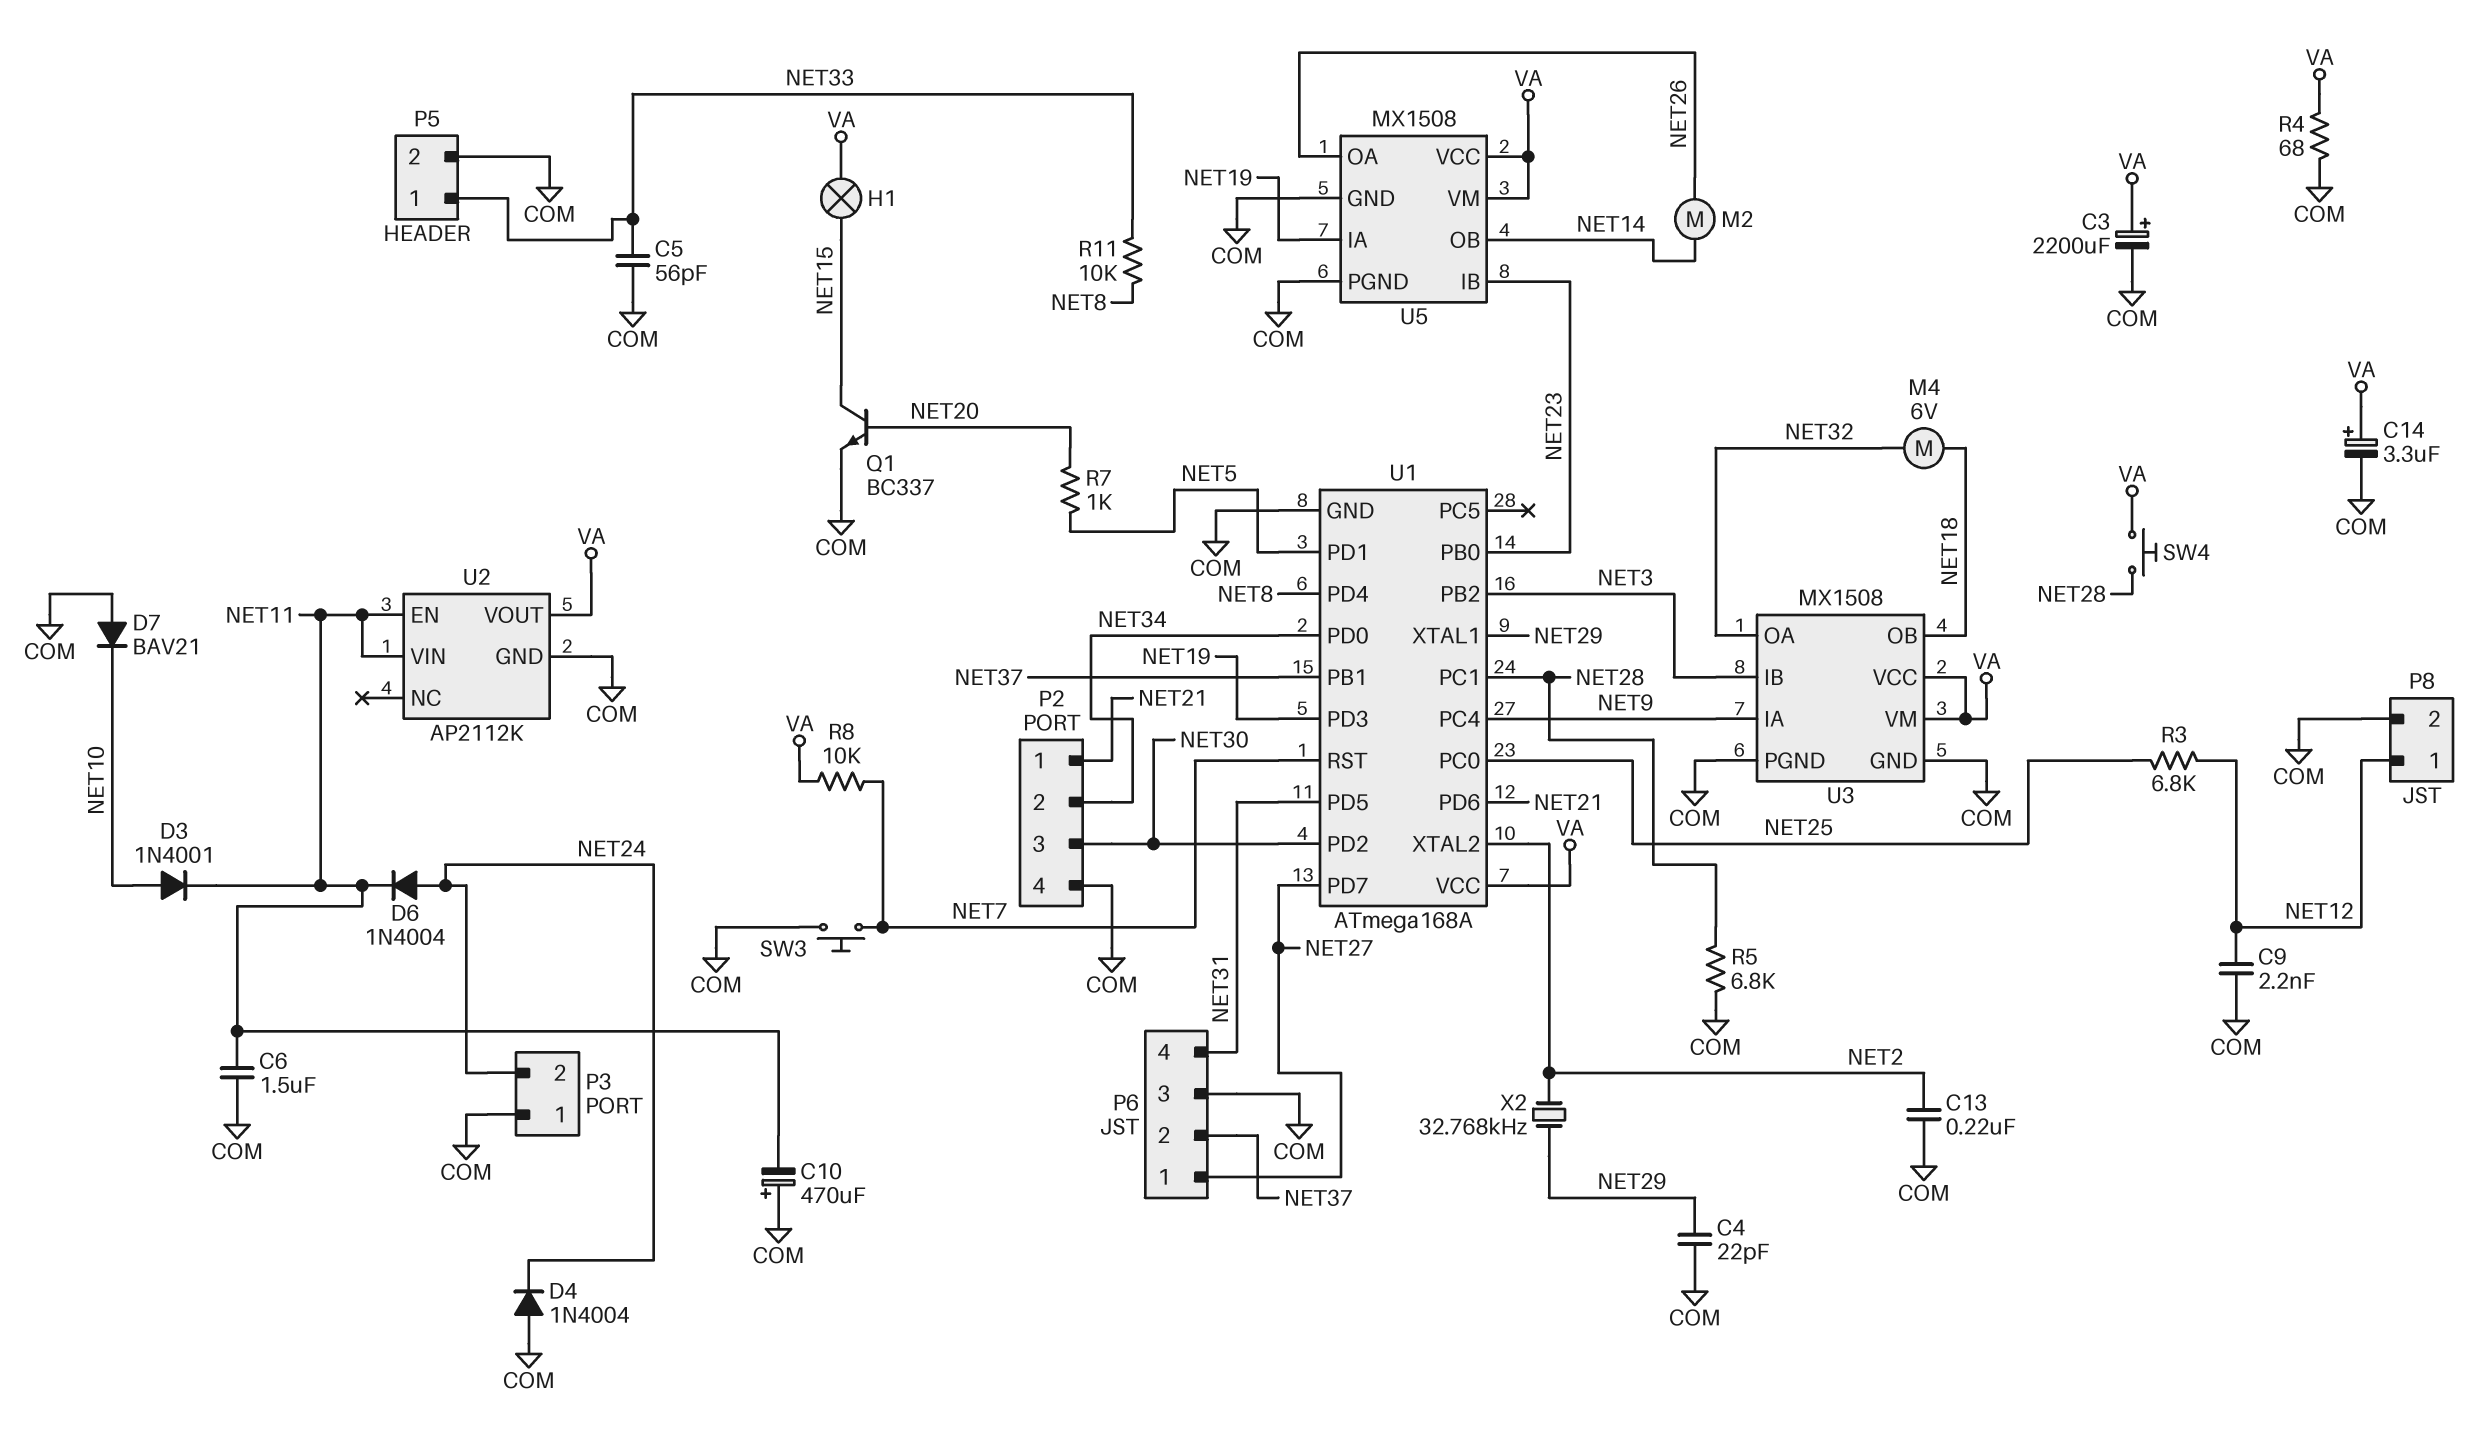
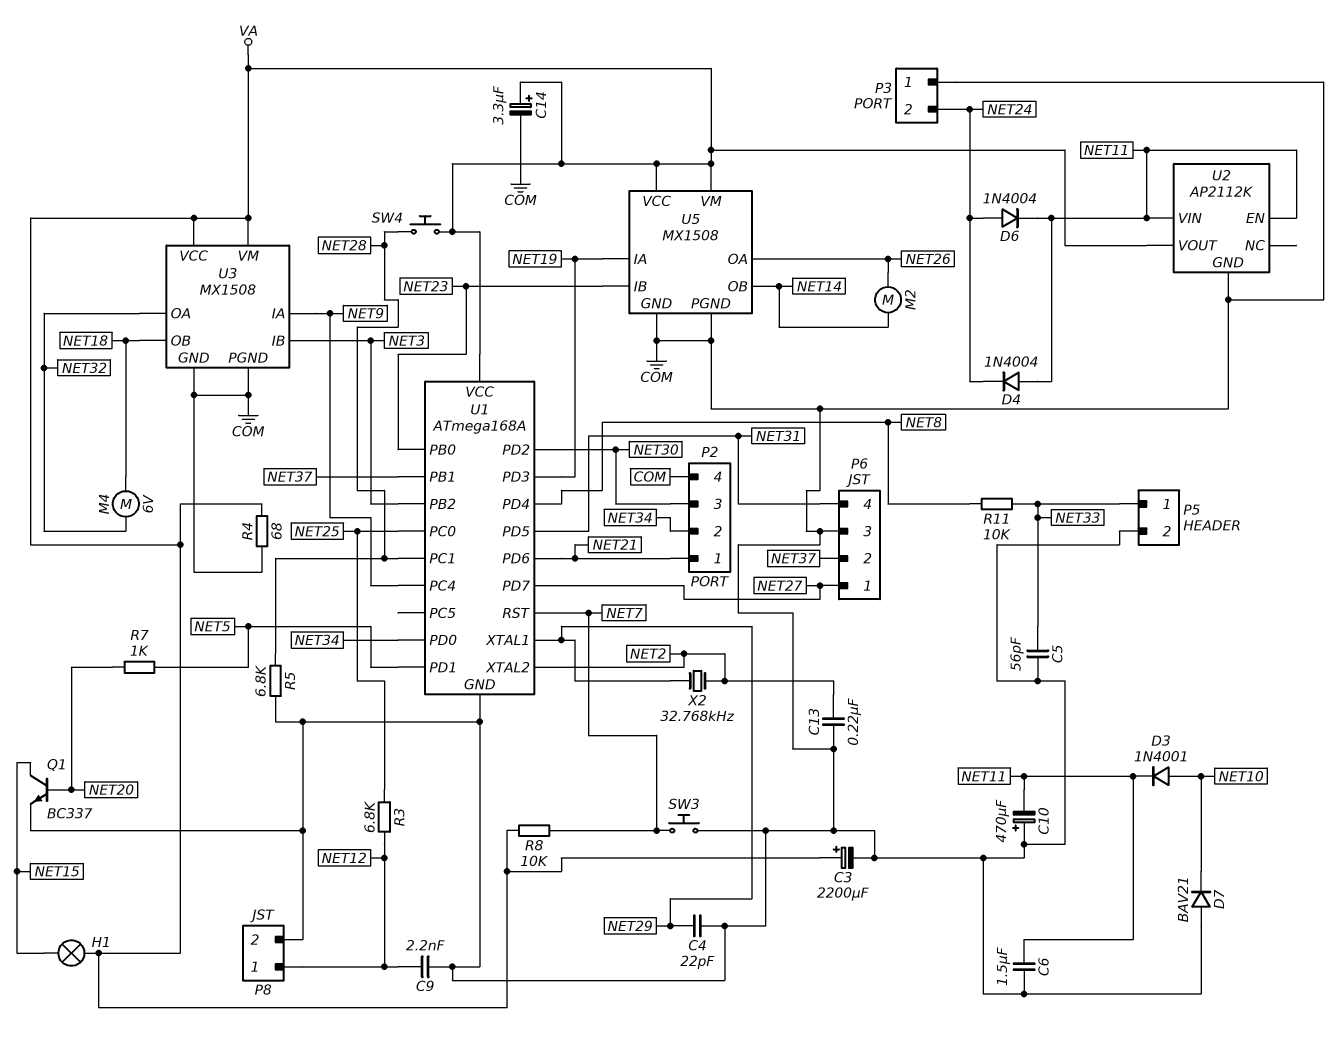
D4: diode 1N4004 (A COM, K NET24) -> diode 1N4004 (A NET11, K NET24)

